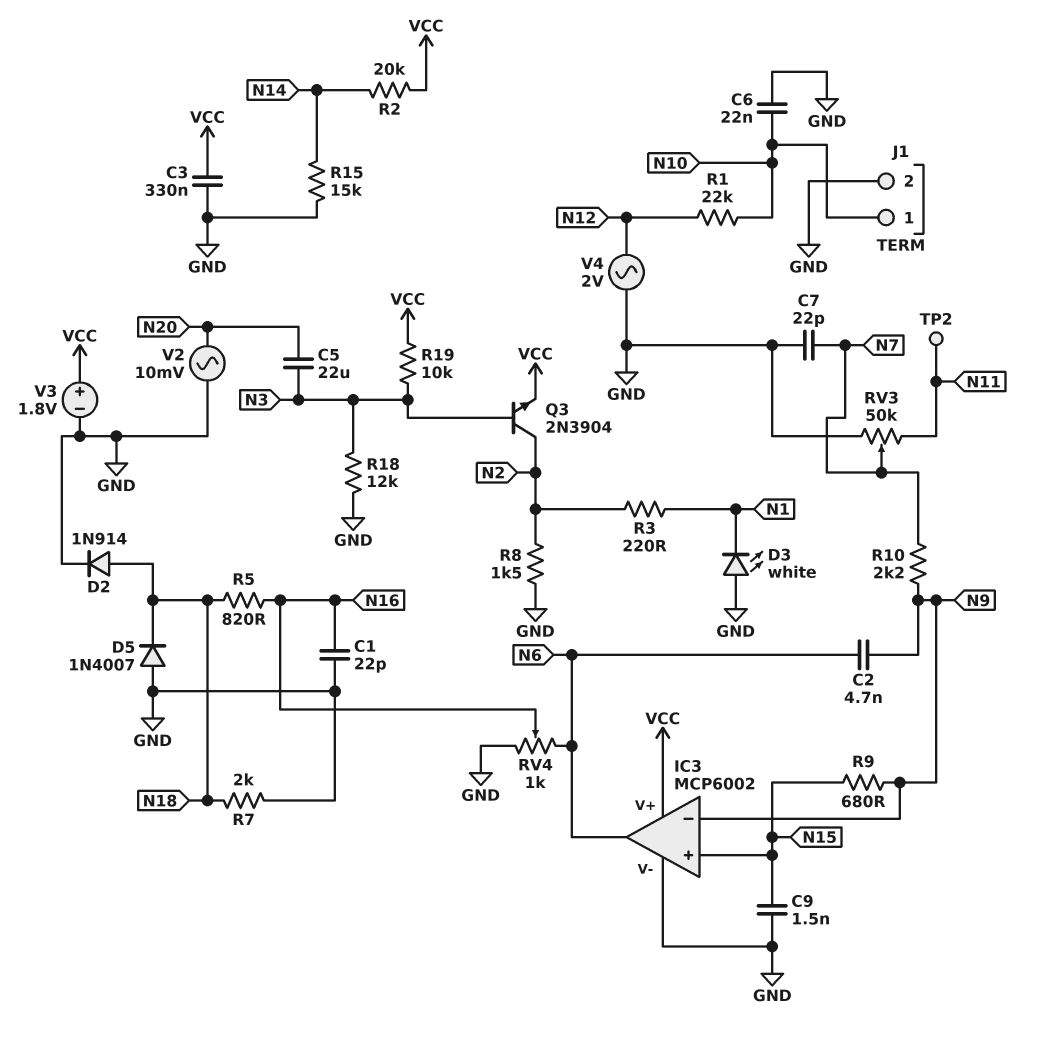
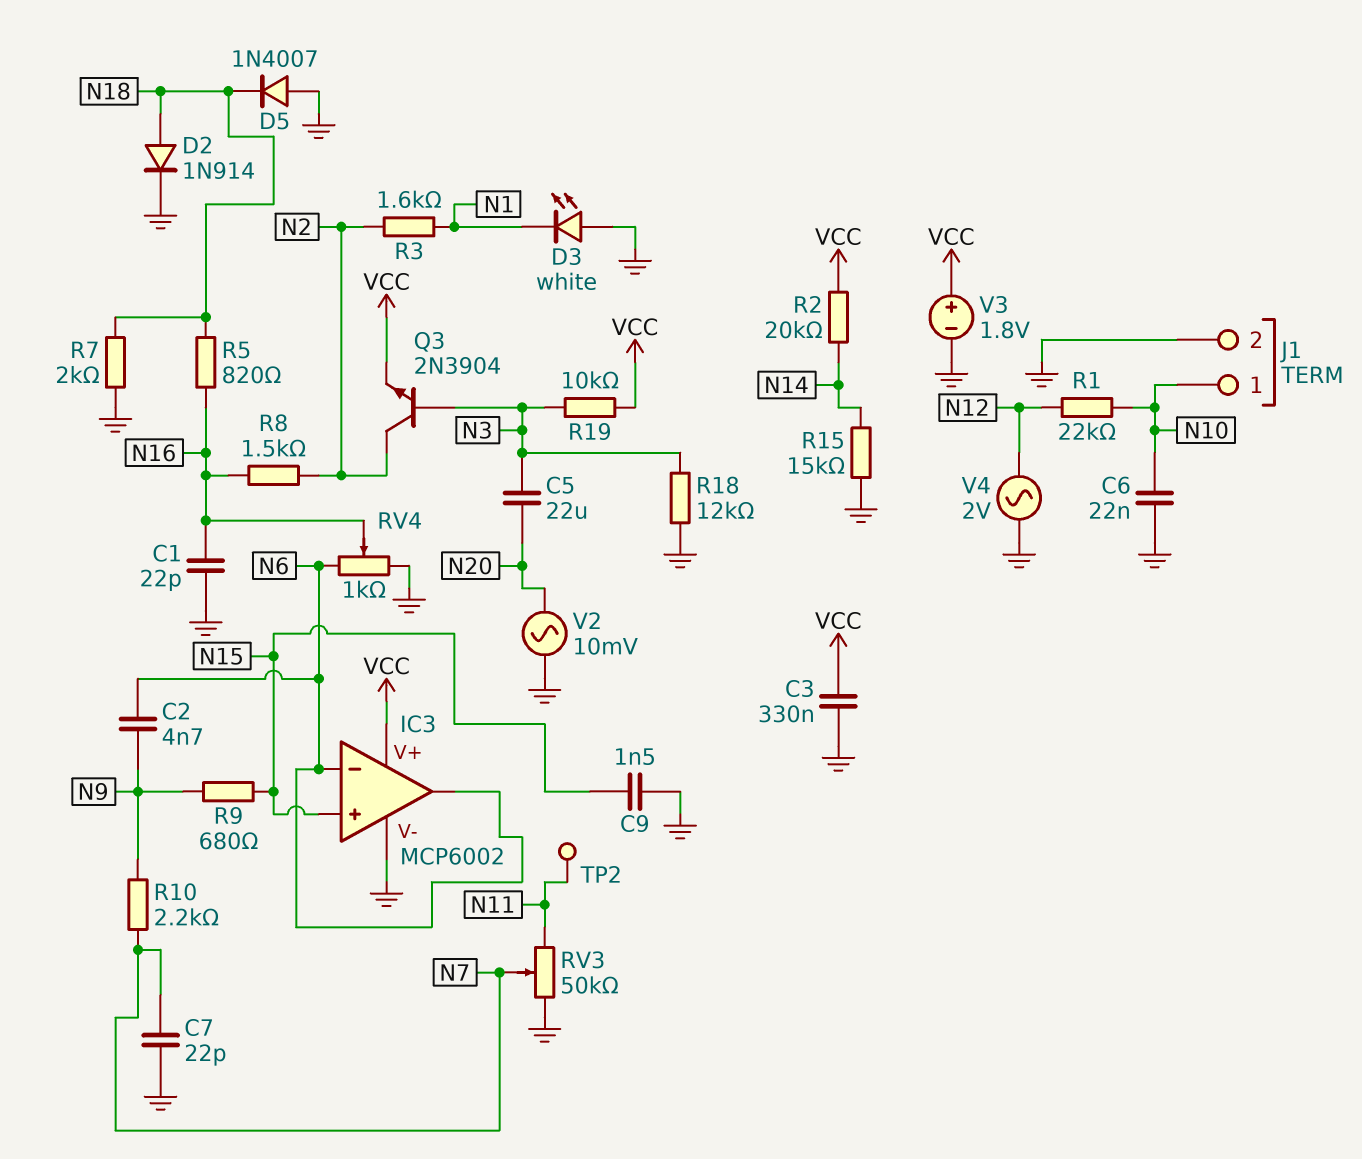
IC3 pin in-: N9 -> N6
R3: 220 (N1, N2) -> 1.6k (N1, N2)
R8: 1.5k (GND, N2) -> 1.5k (N2, N16)

